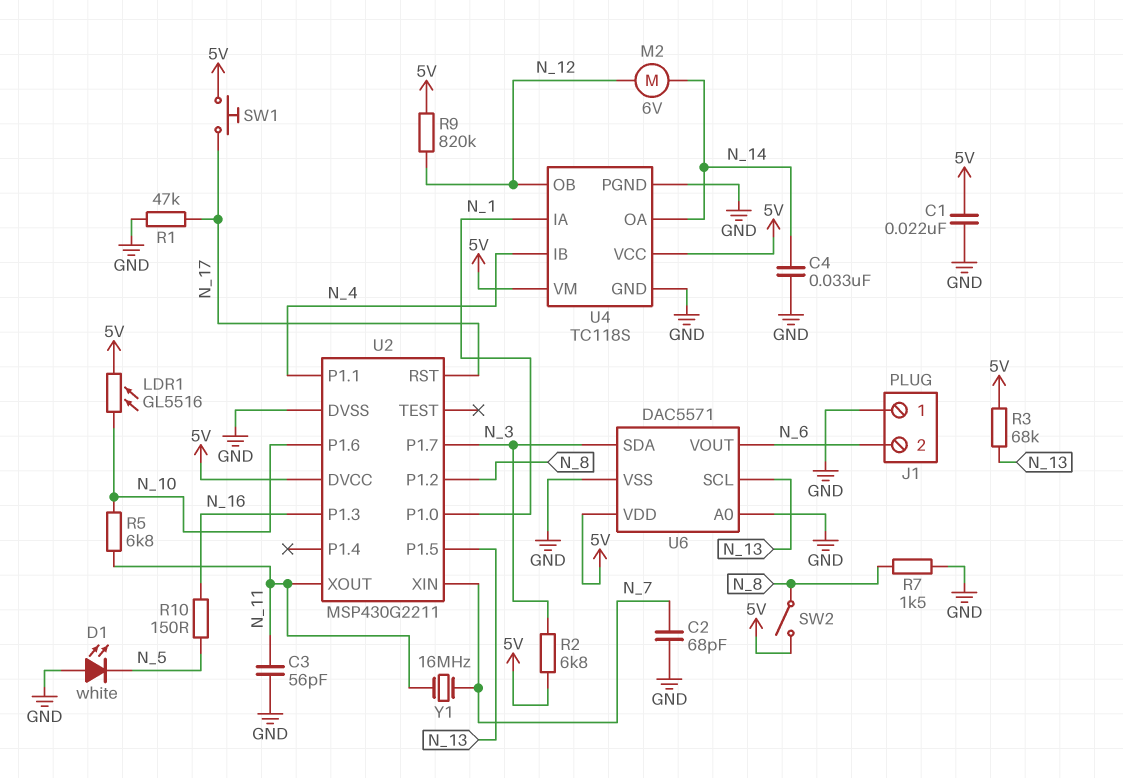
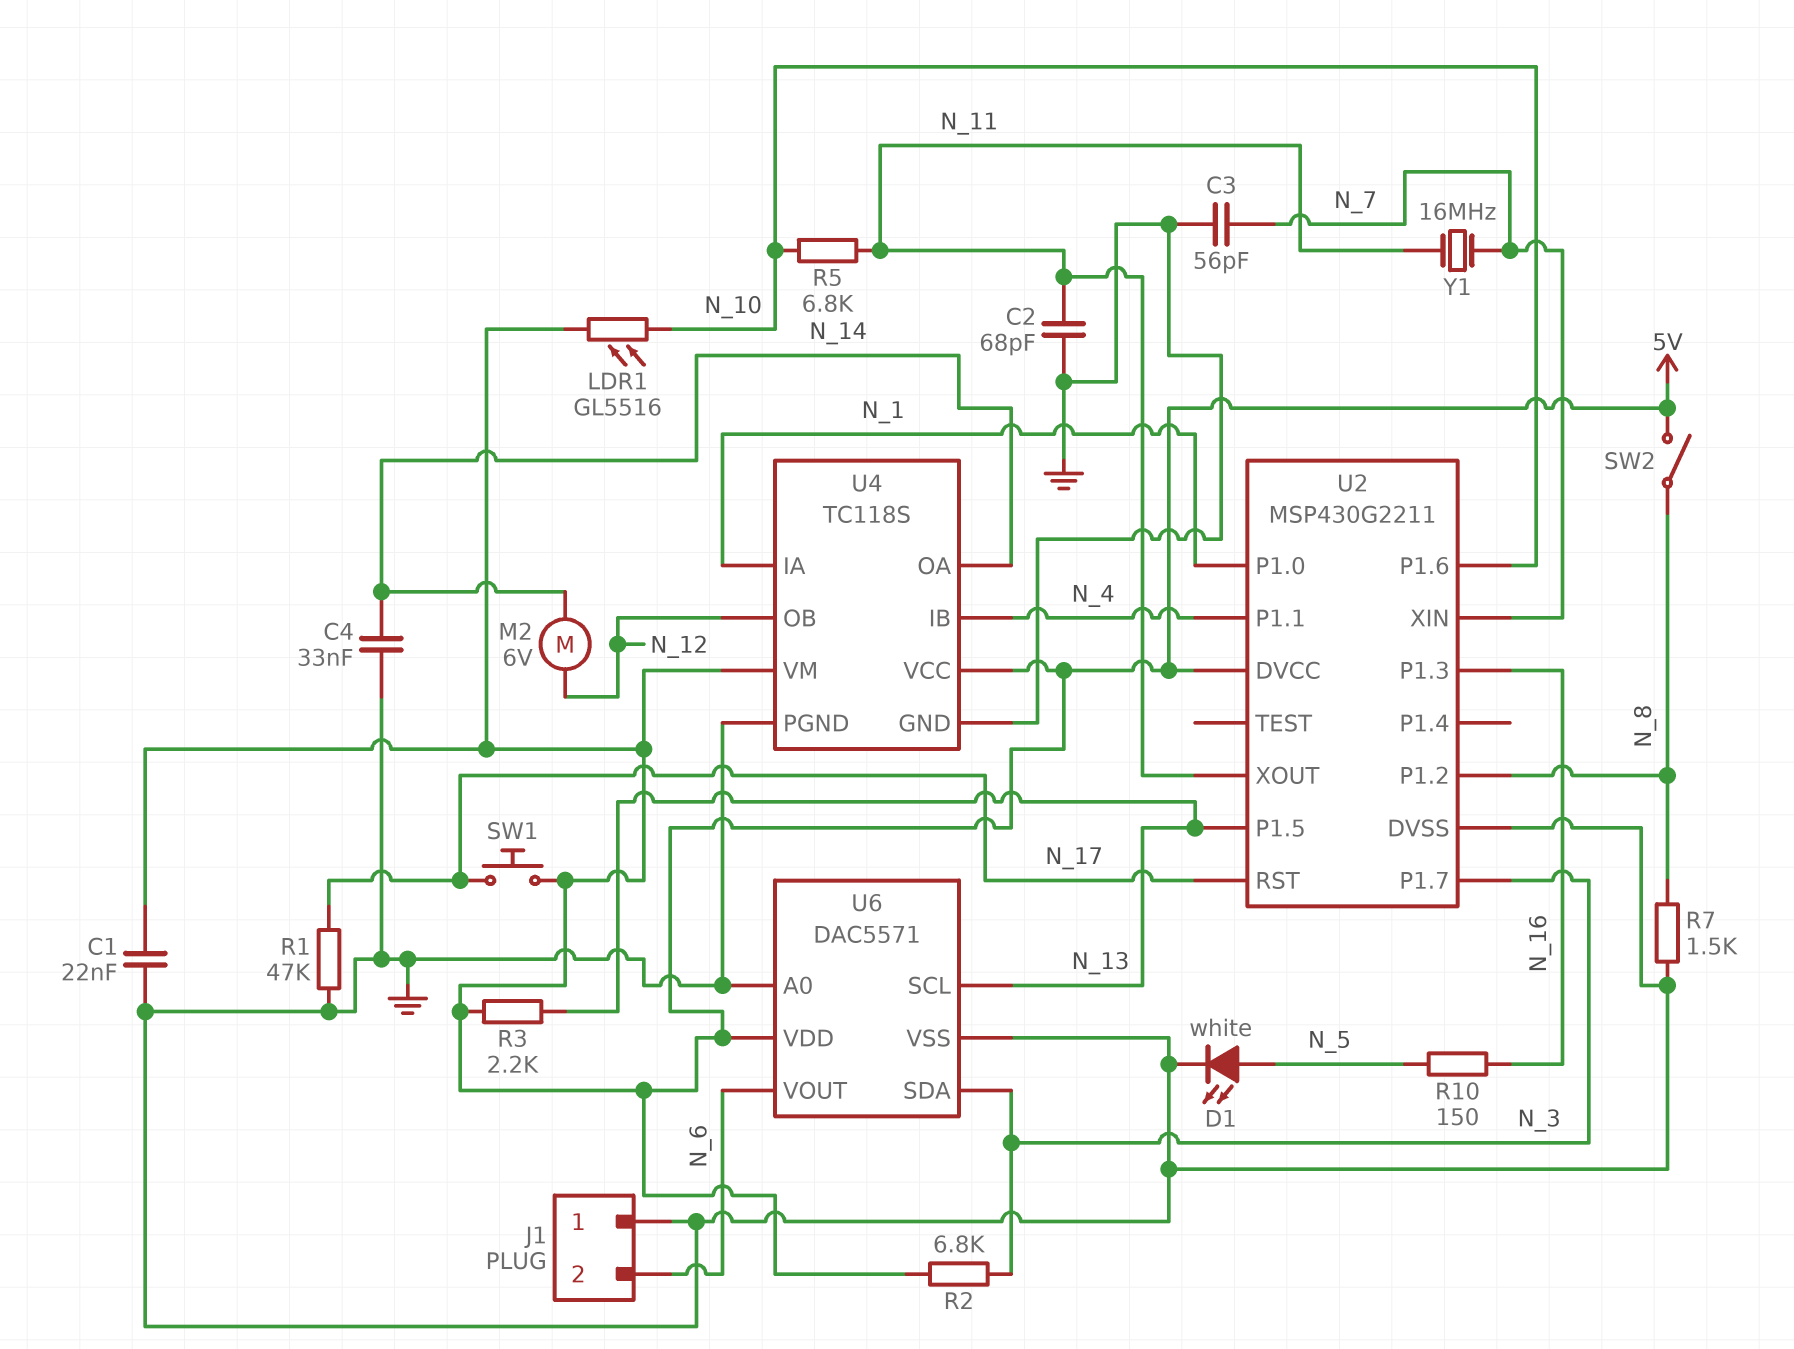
C2: 68pF (GND, N_7) -> 68pF (GND, N_11)
C3: 56pF (GND, N_11) -> 56pF (GND, N_7)
D1: LED white (A GND, K N_5) -> LED white (A N_5, K GND)
R3: 68k (5V, N_13) -> 2.2k (5V, N_13)
R9: 820k (5V, N_12) -> none

